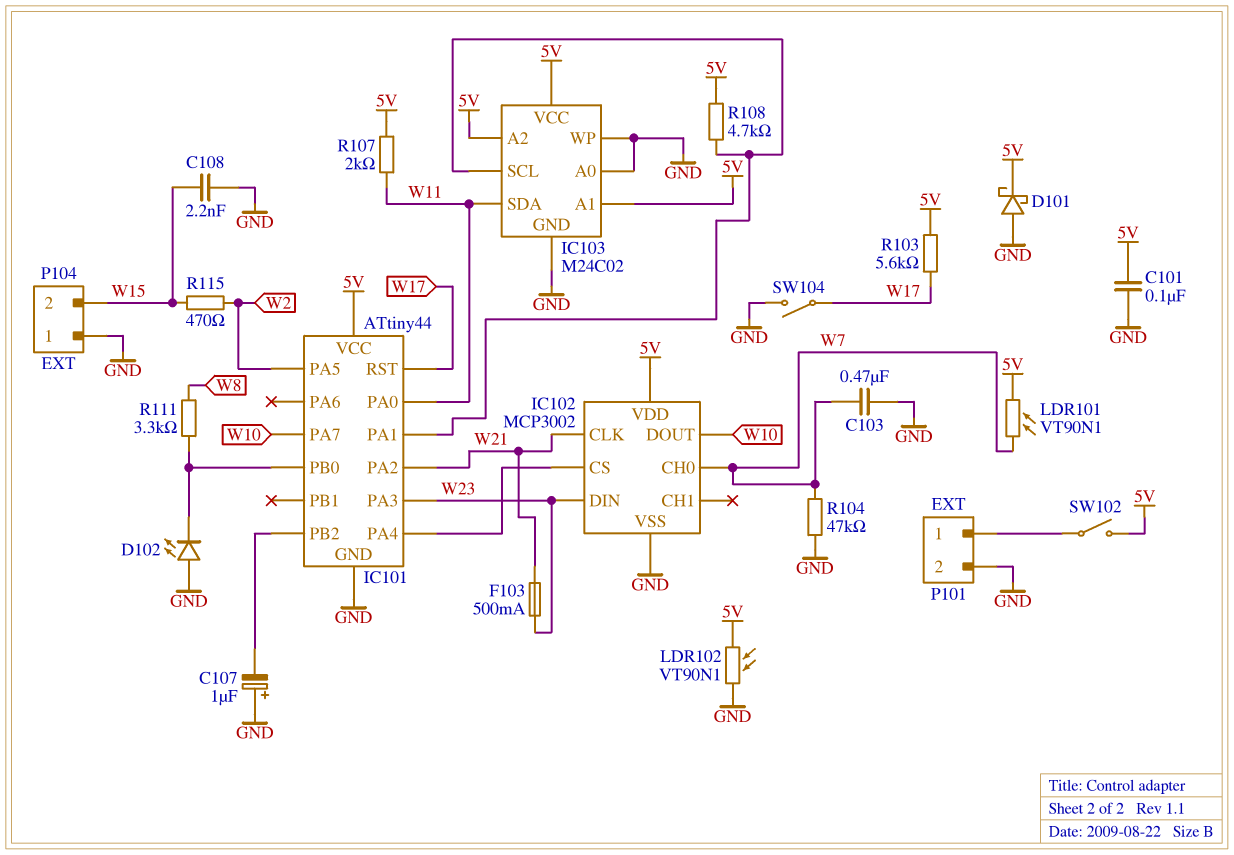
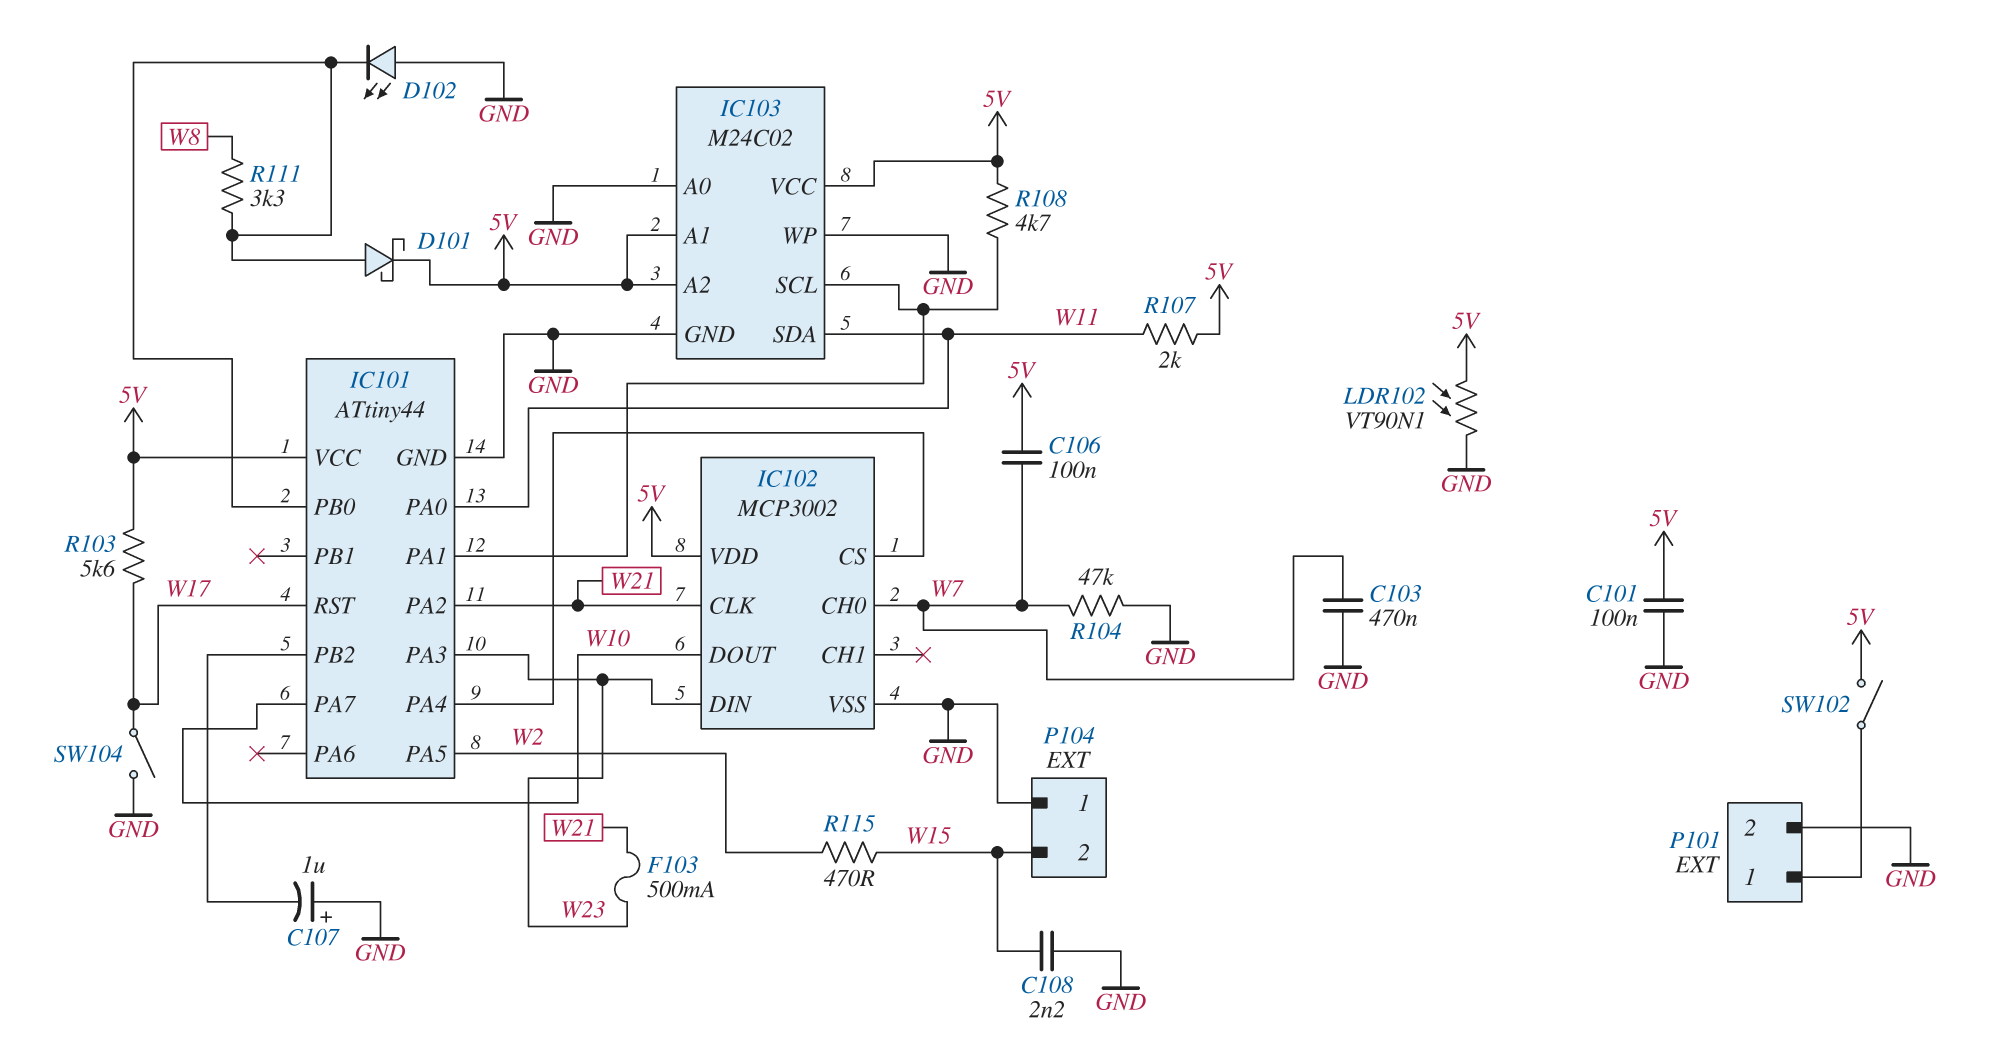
C106: none -> 100nF (5V, W7)
D101: schottky (A GND, K 5V) -> schottky (A IC101/PB0, K 5V)
LDR101: VT90N1 (5V, W7) -> none

